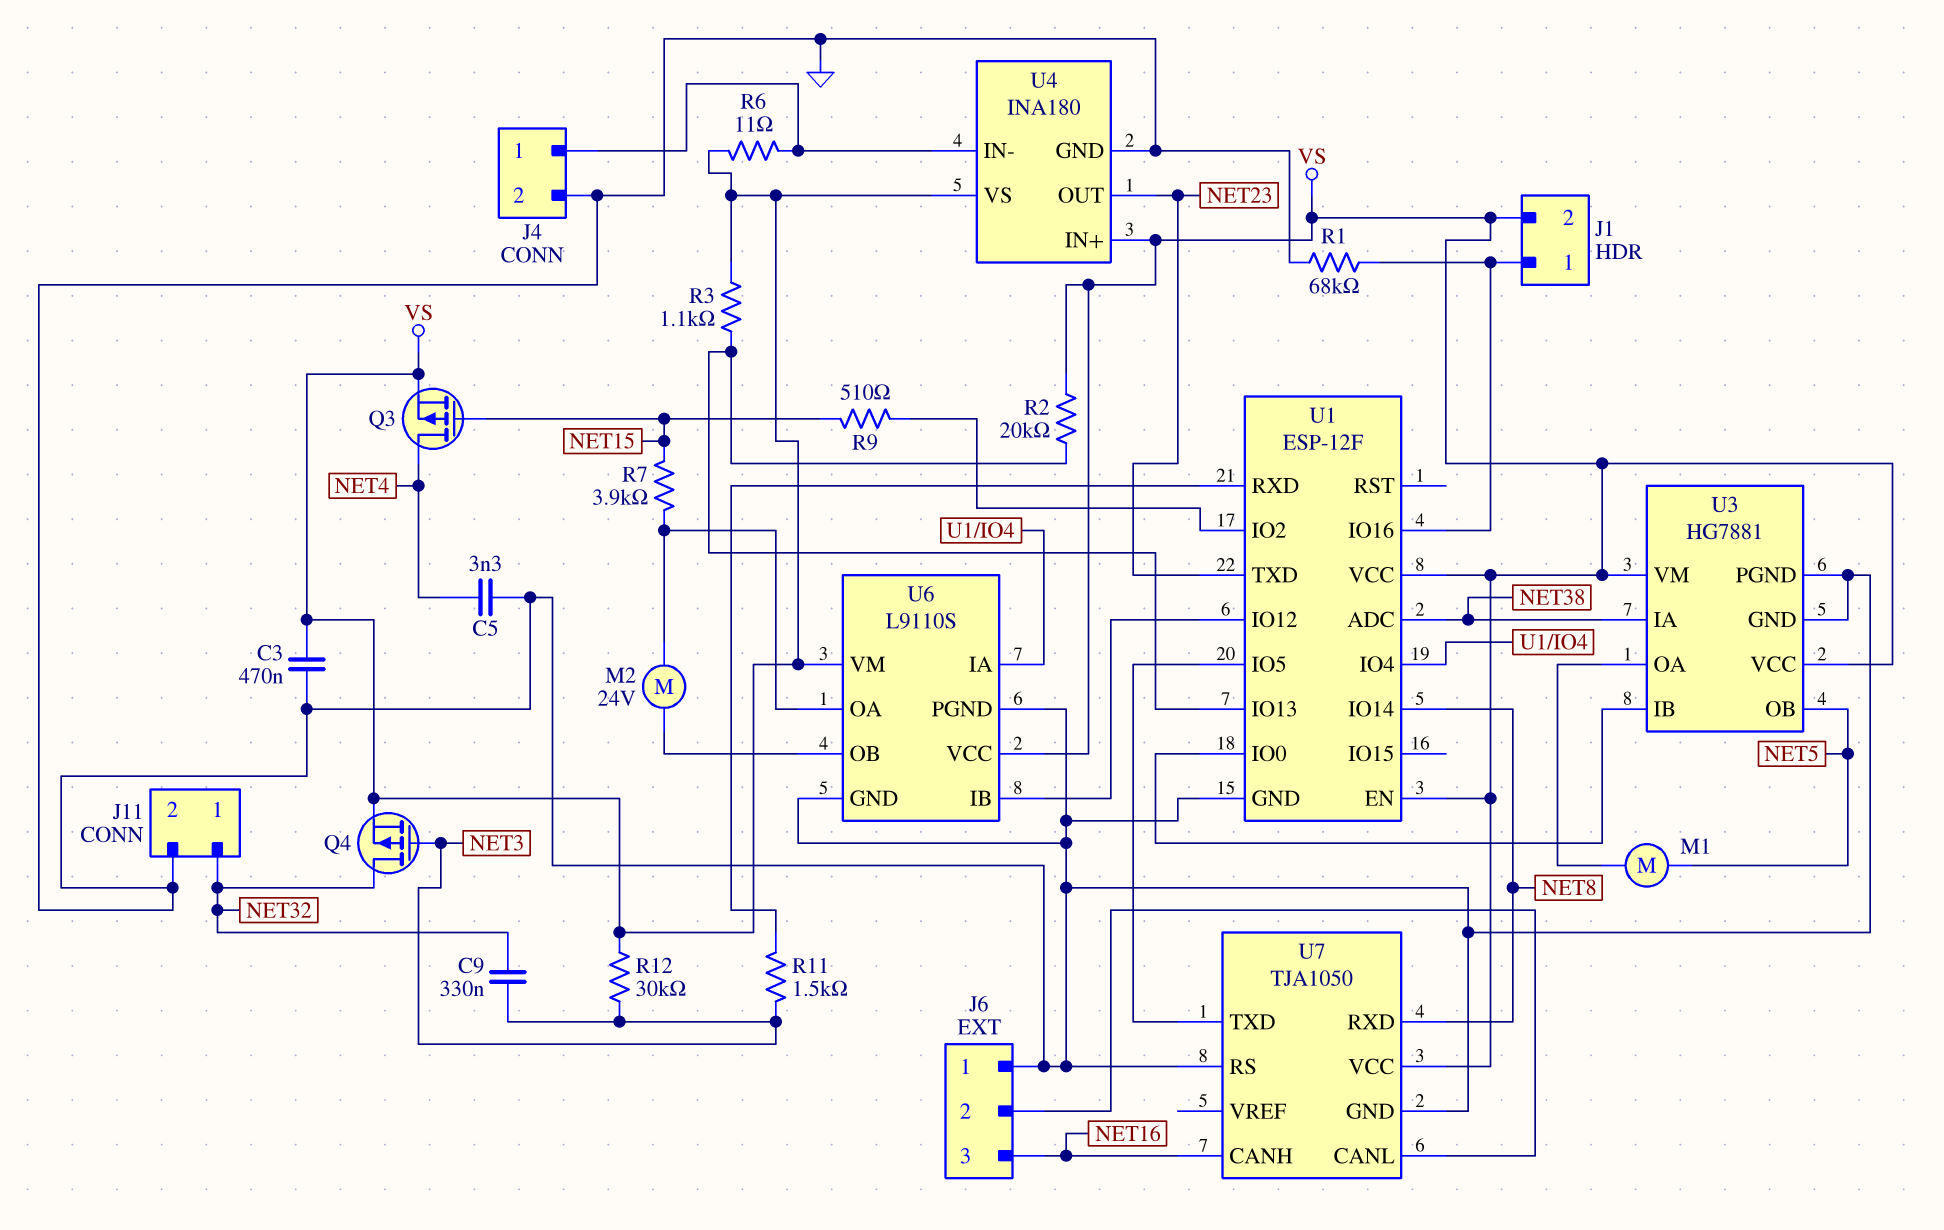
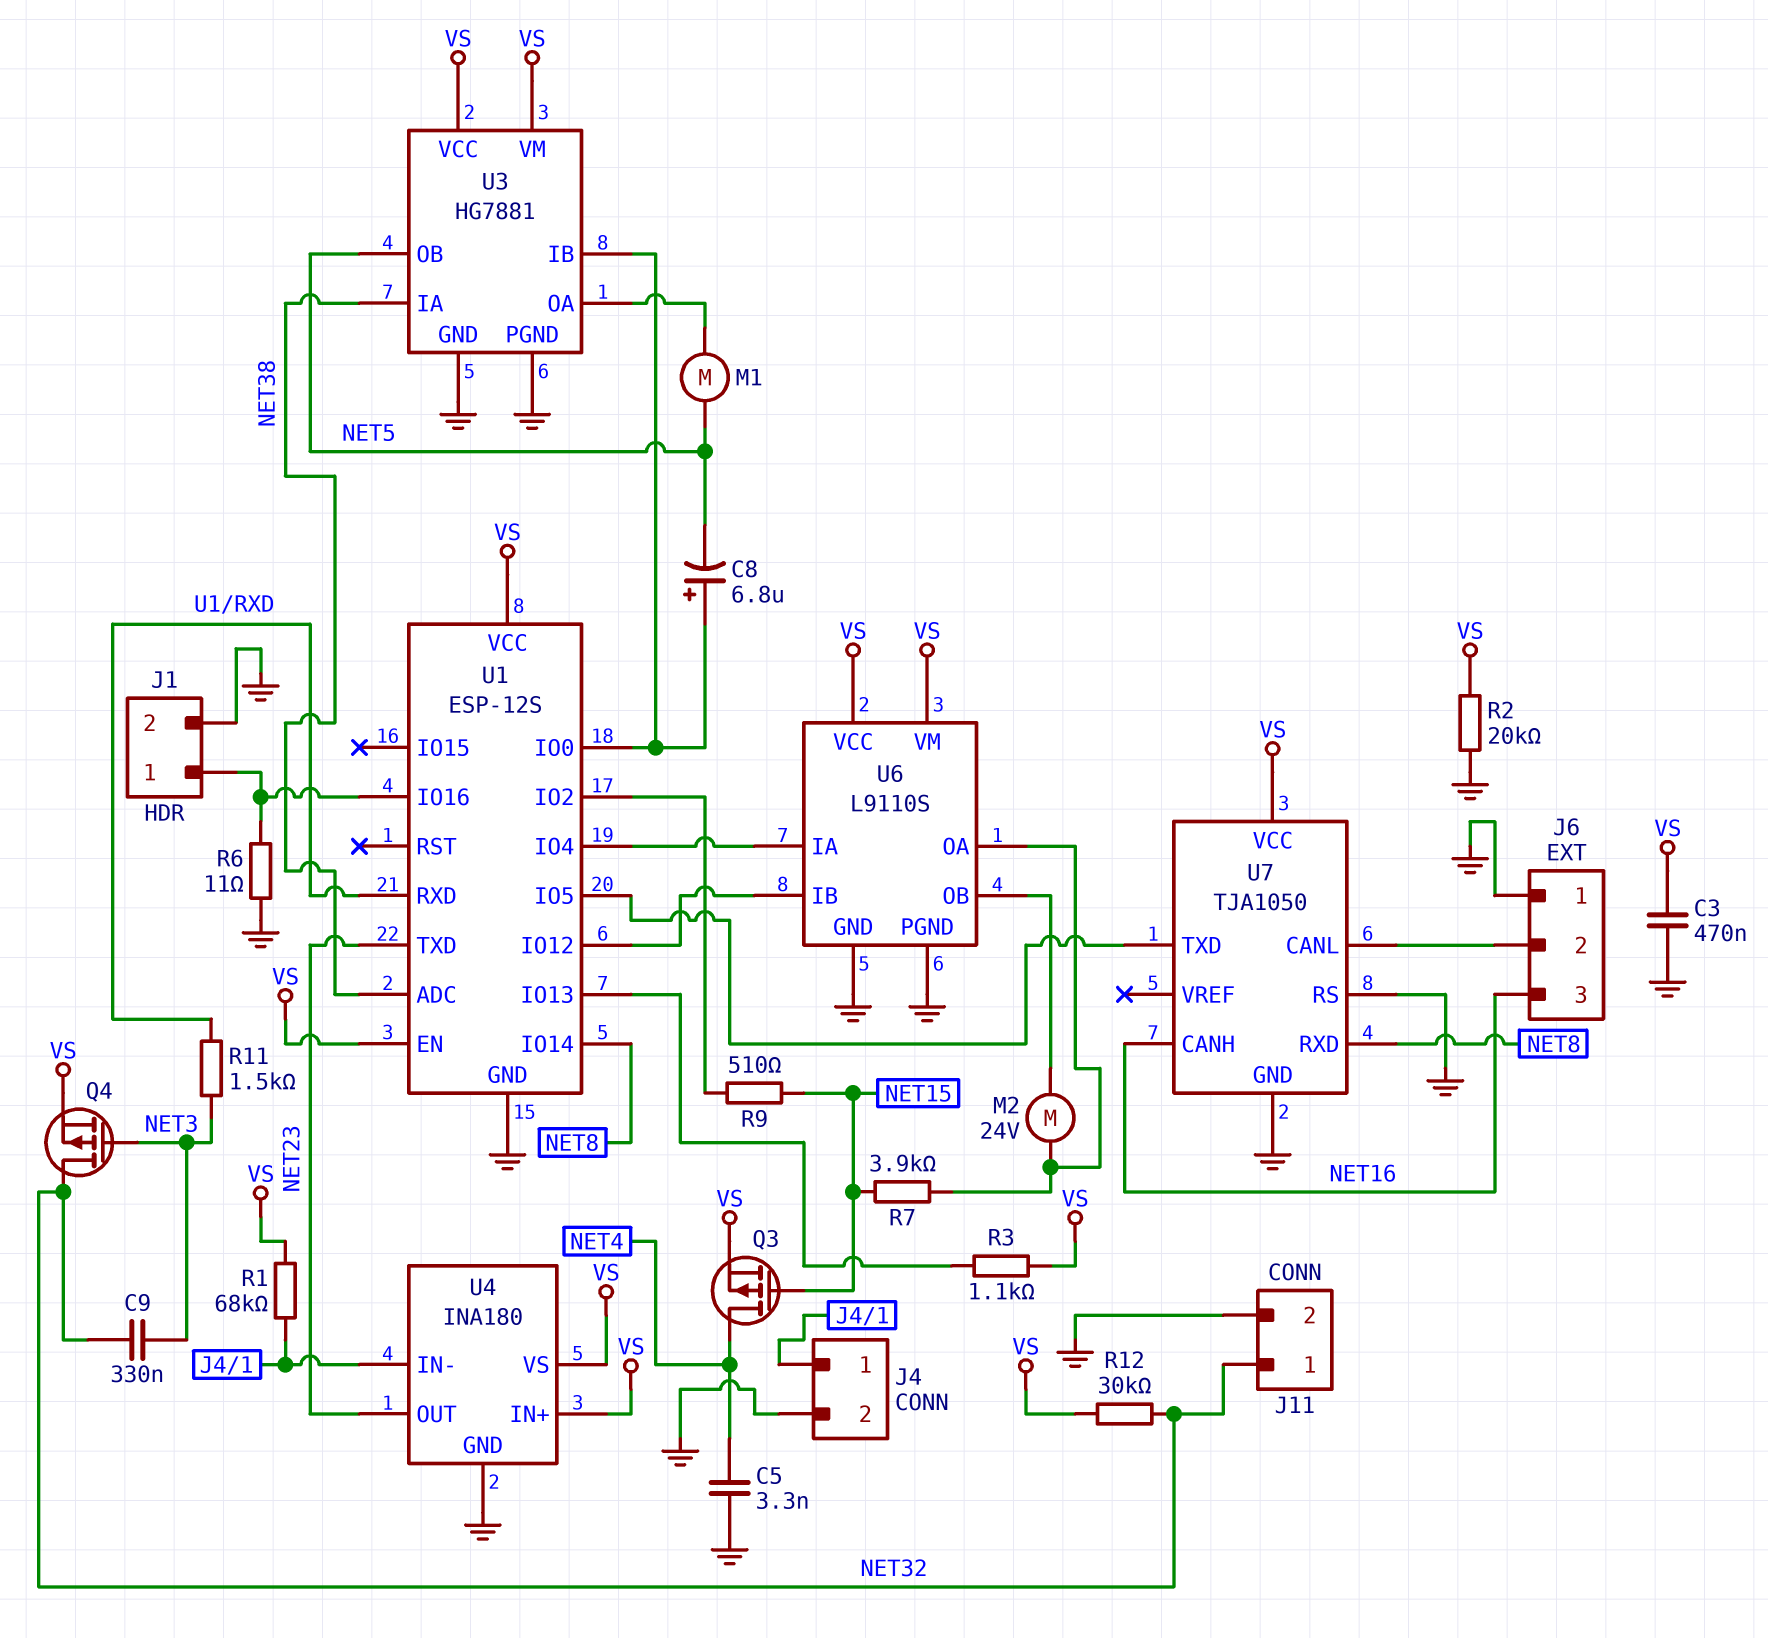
C8: none -> 6.8uF (plus U1/IO0, minus NET5)
J1 pin 2: VS -> GND
R1: 68k (GND, J1/1) -> 68k (J4/1, VS)
R2: 20k (U1/IO13, VS) -> 20k (GND, VS)
R6: 11 (J4/1, VS) -> 11 (GND, J1/1)
R12: 30k (NET3, VS) -> 30k (NET32, VS)
U1: ESP-12F -> ESP-12S

